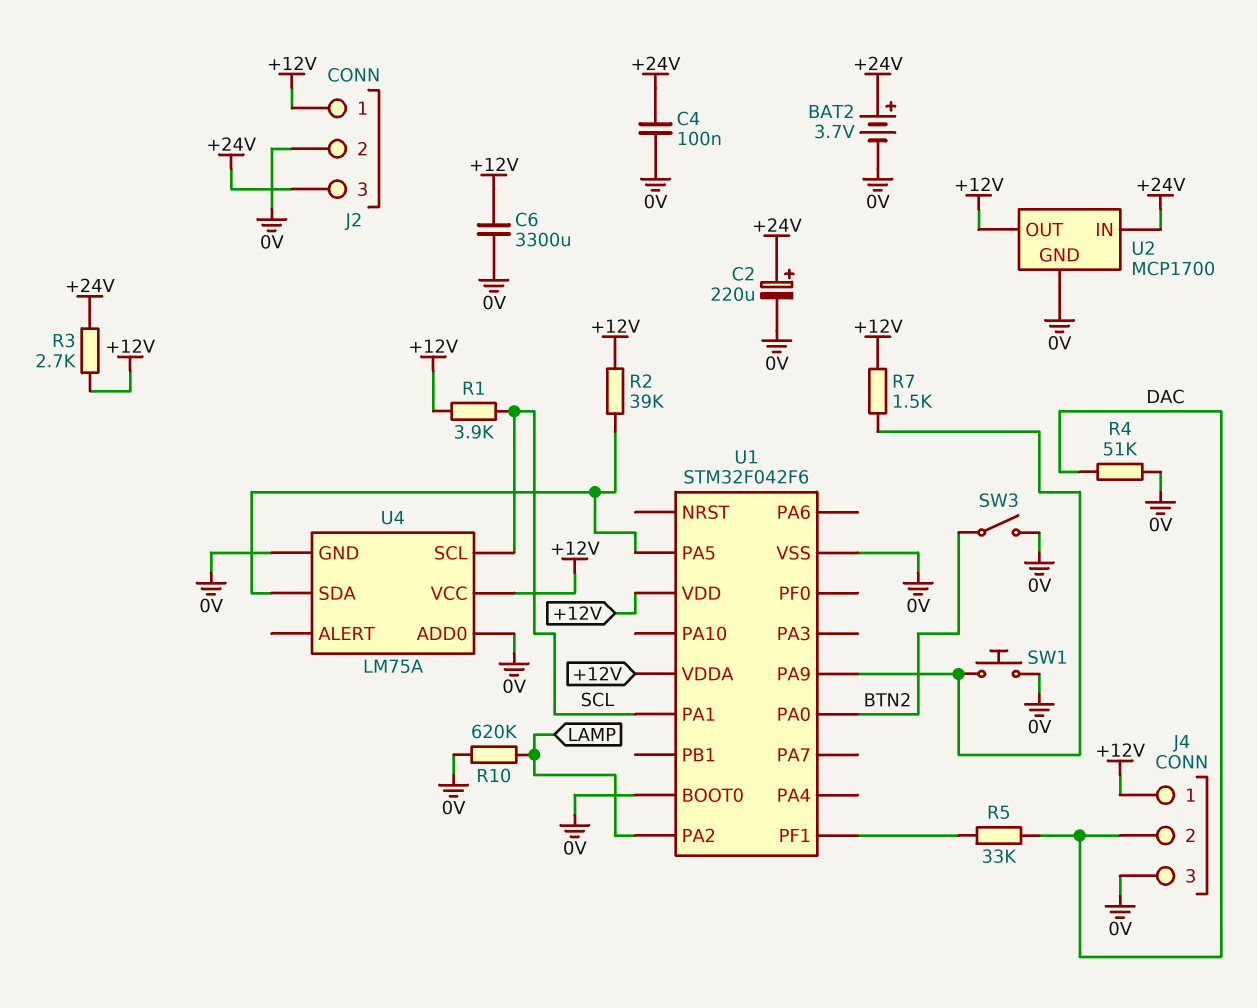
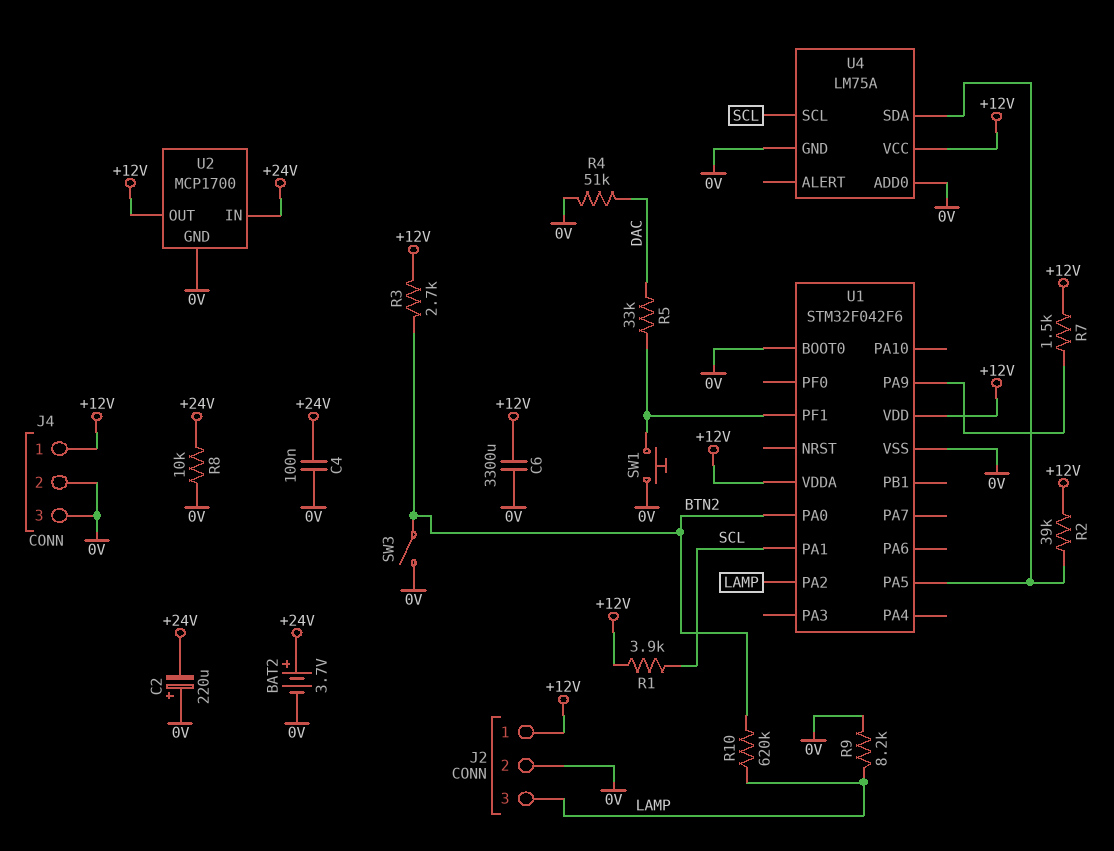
C2: 220uF (plus +24V, minus 0V) -> 220uF (plus 0V, minus +24V)
J2 pin 3: +24V -> LAMP
J4 pin 2: DAC -> 0V
R3: 2.7k (+12V, +24V) -> 2.7k (+12V, BTN2)
R8: none -> 10k (+24V, 0V)
R9: none -> 8.2k (0V, LAMP)
R10: 620k (0V, LAMP) -> 620k (BTN2, LAMP)
SW1: button (0V, U1/PA9) -> button (0V, U1/PF1)

